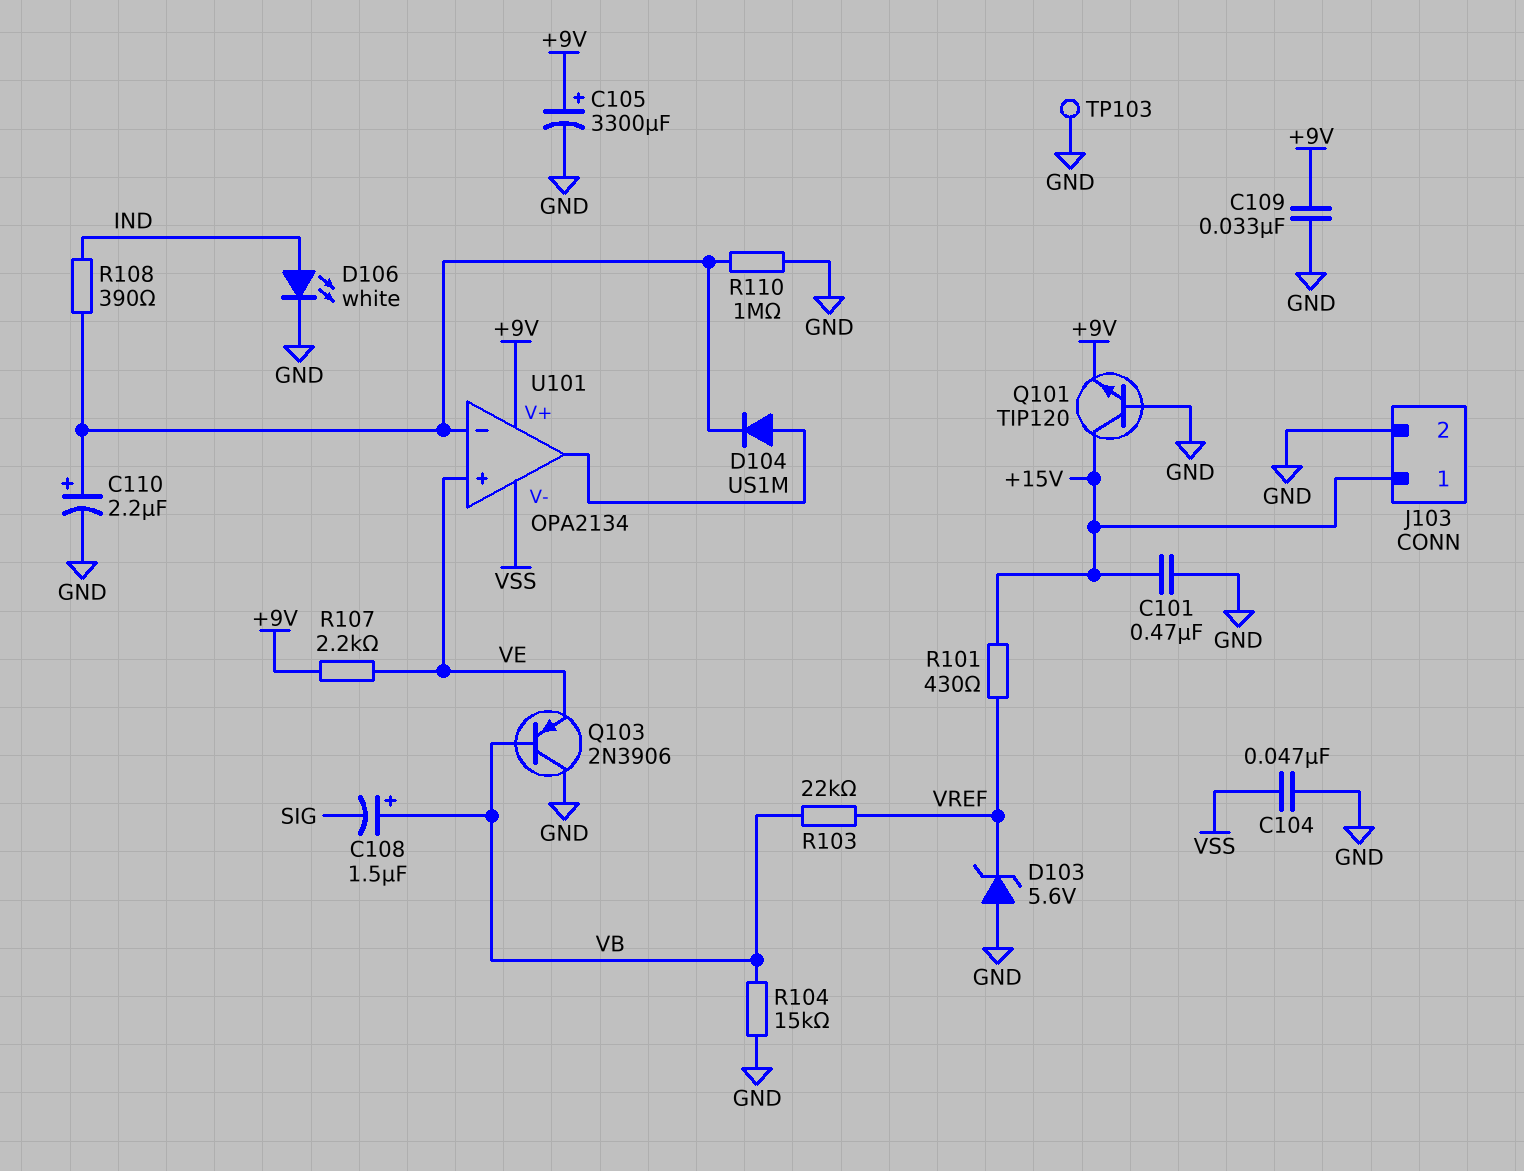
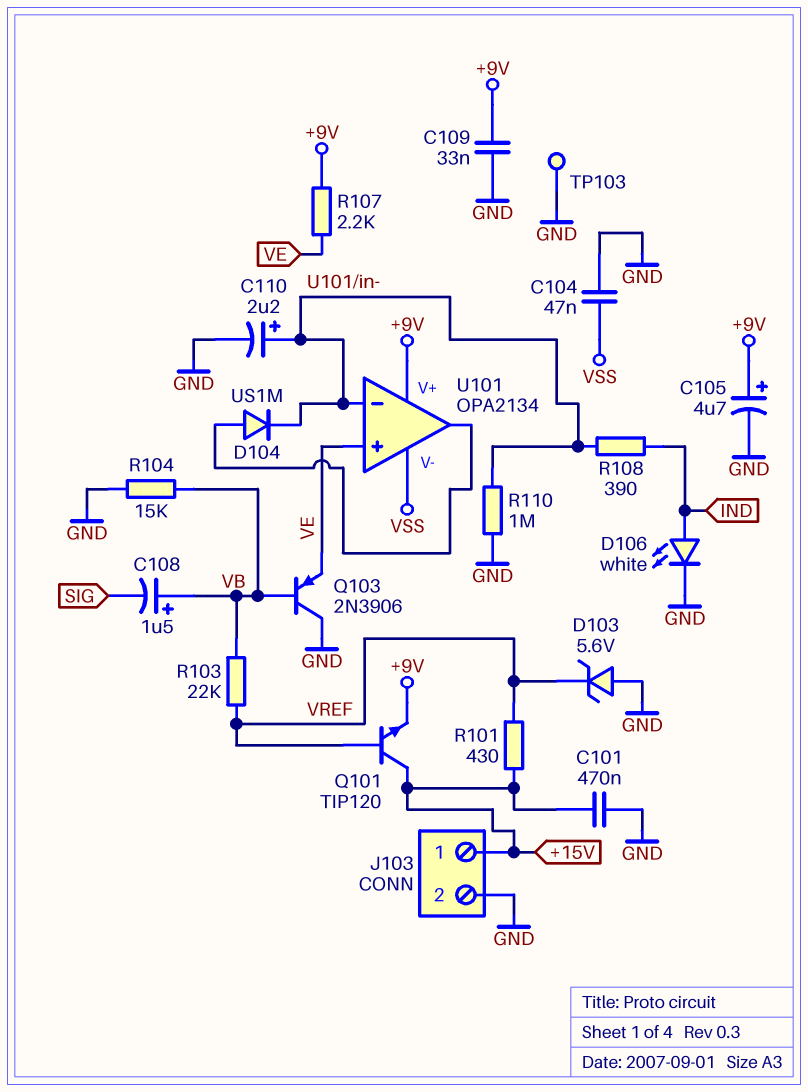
C105: 3300uF (plus +9V, minus GND) -> 4.7uF (plus +9V, minus GND)
Q101: NPN TIP120 (B GND, C +15V, E +9V) -> NPN TIP120 (B VREF, C +15V, E +9V)

